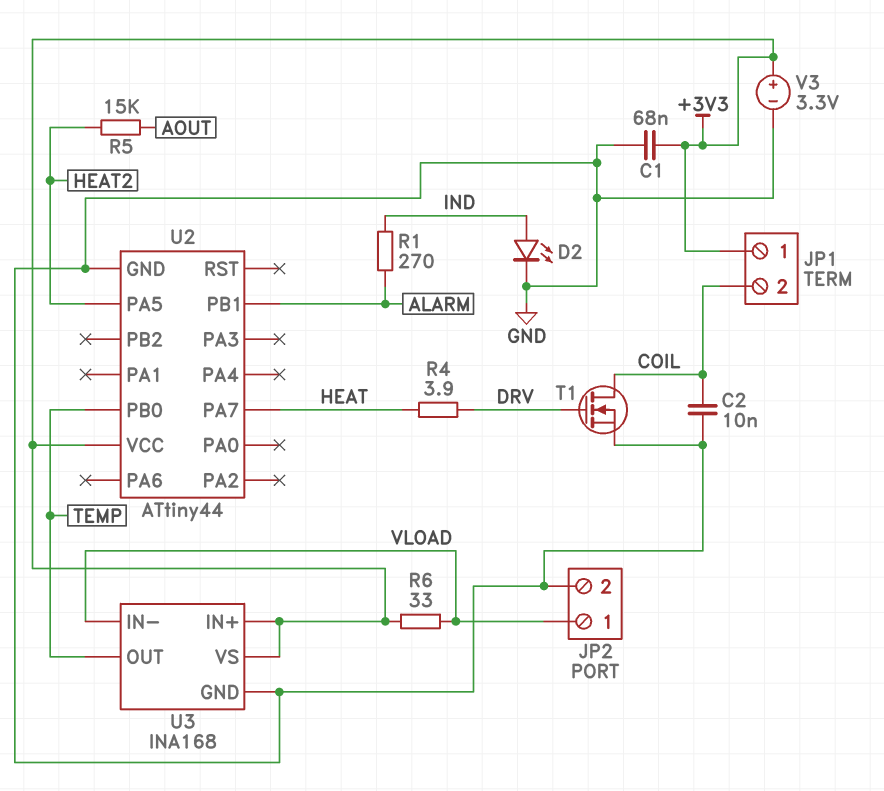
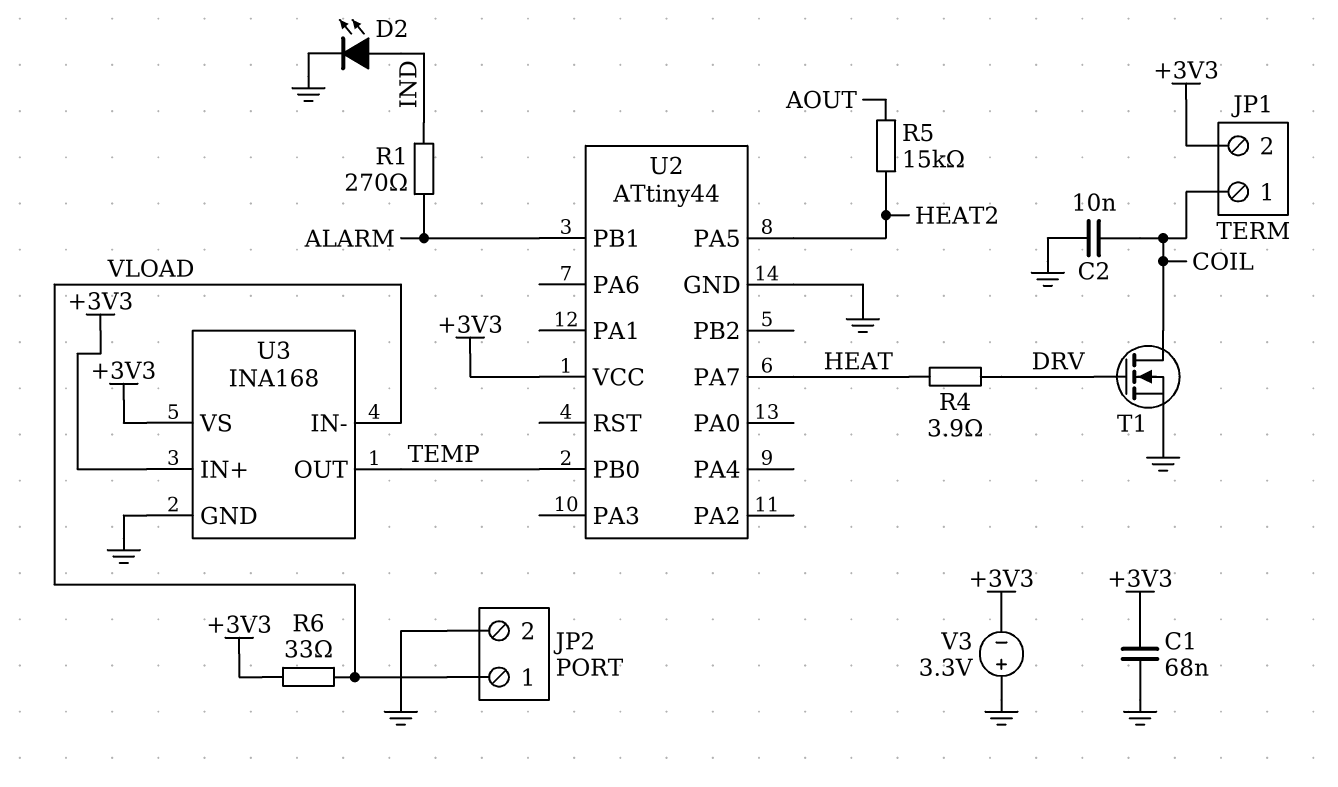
JP1 pin 1: +3V3 -> COIL
JP1 pin 2: COIL -> +3V3
V3: 3.3V (plus +3V3, minus GND) -> 3.3V (plus GND, minus +3V3)

